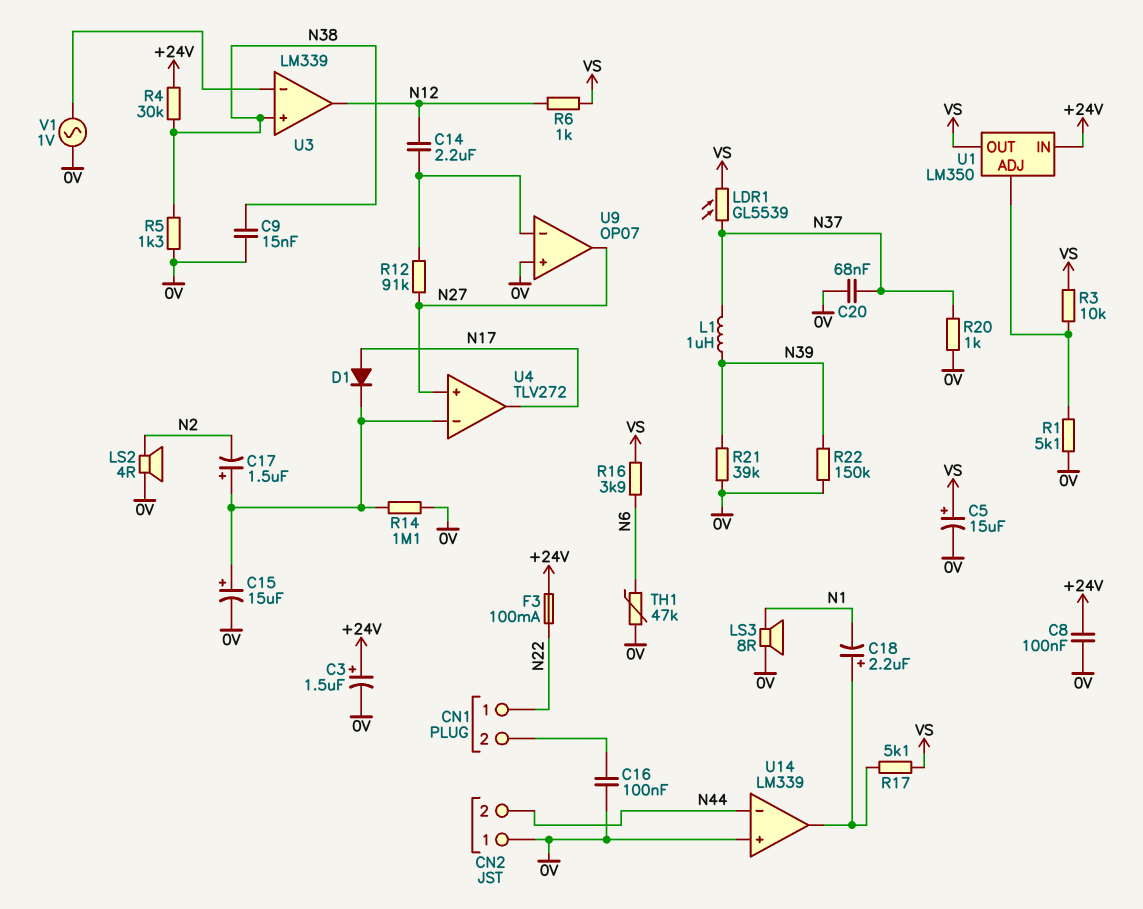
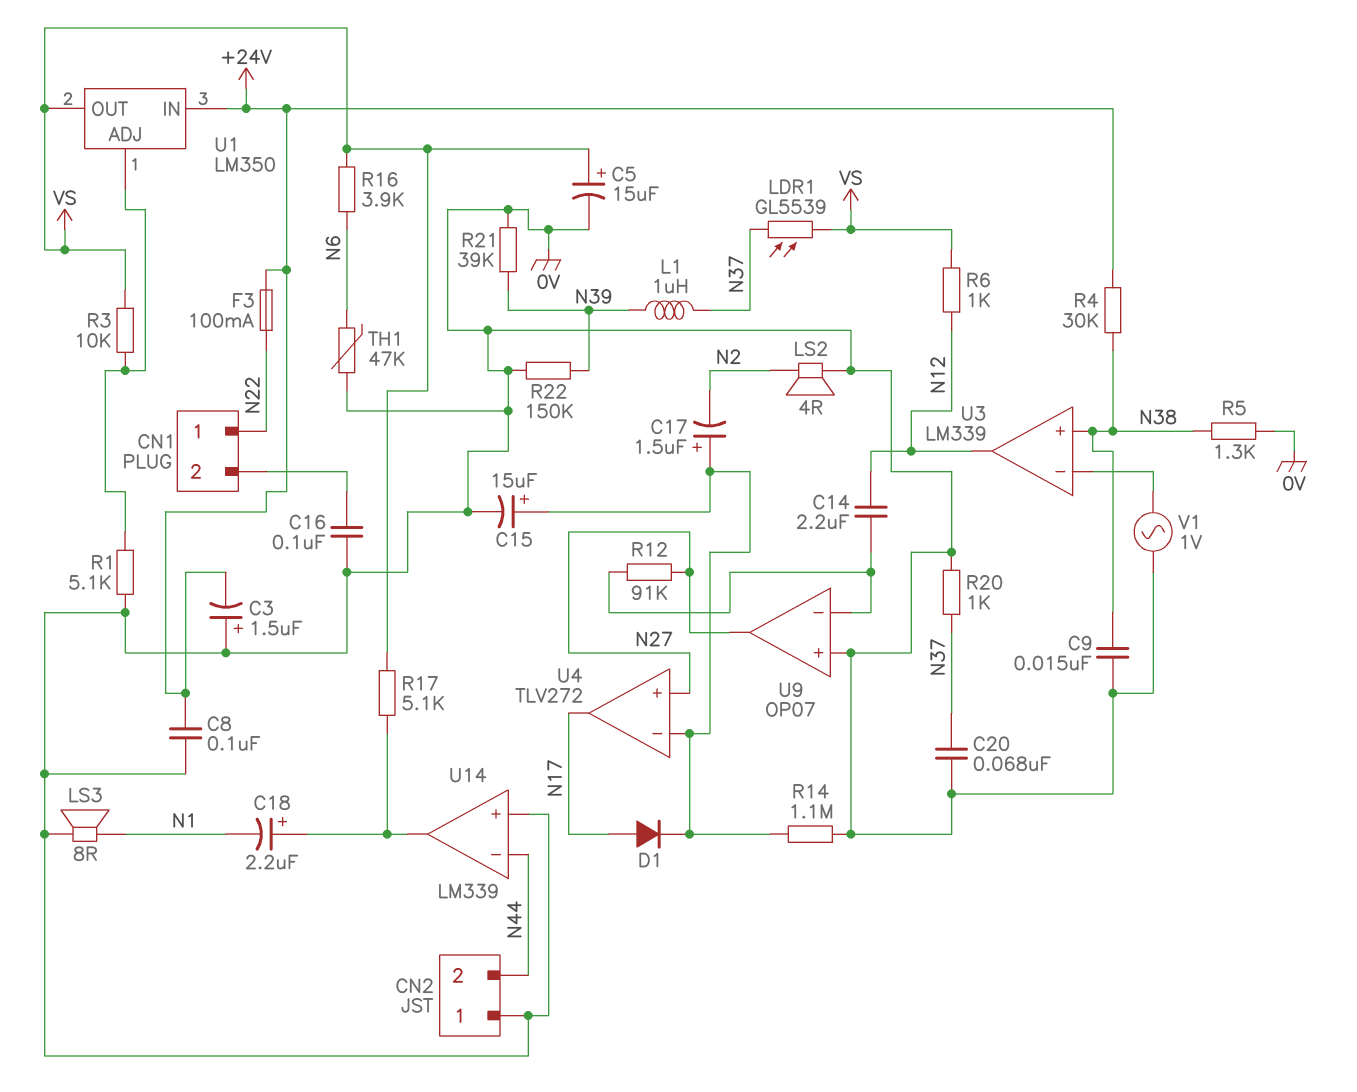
C3: 1.5uF (plus +24V, minus 0V) -> 1.5uF (plus 0V, minus +24V)

